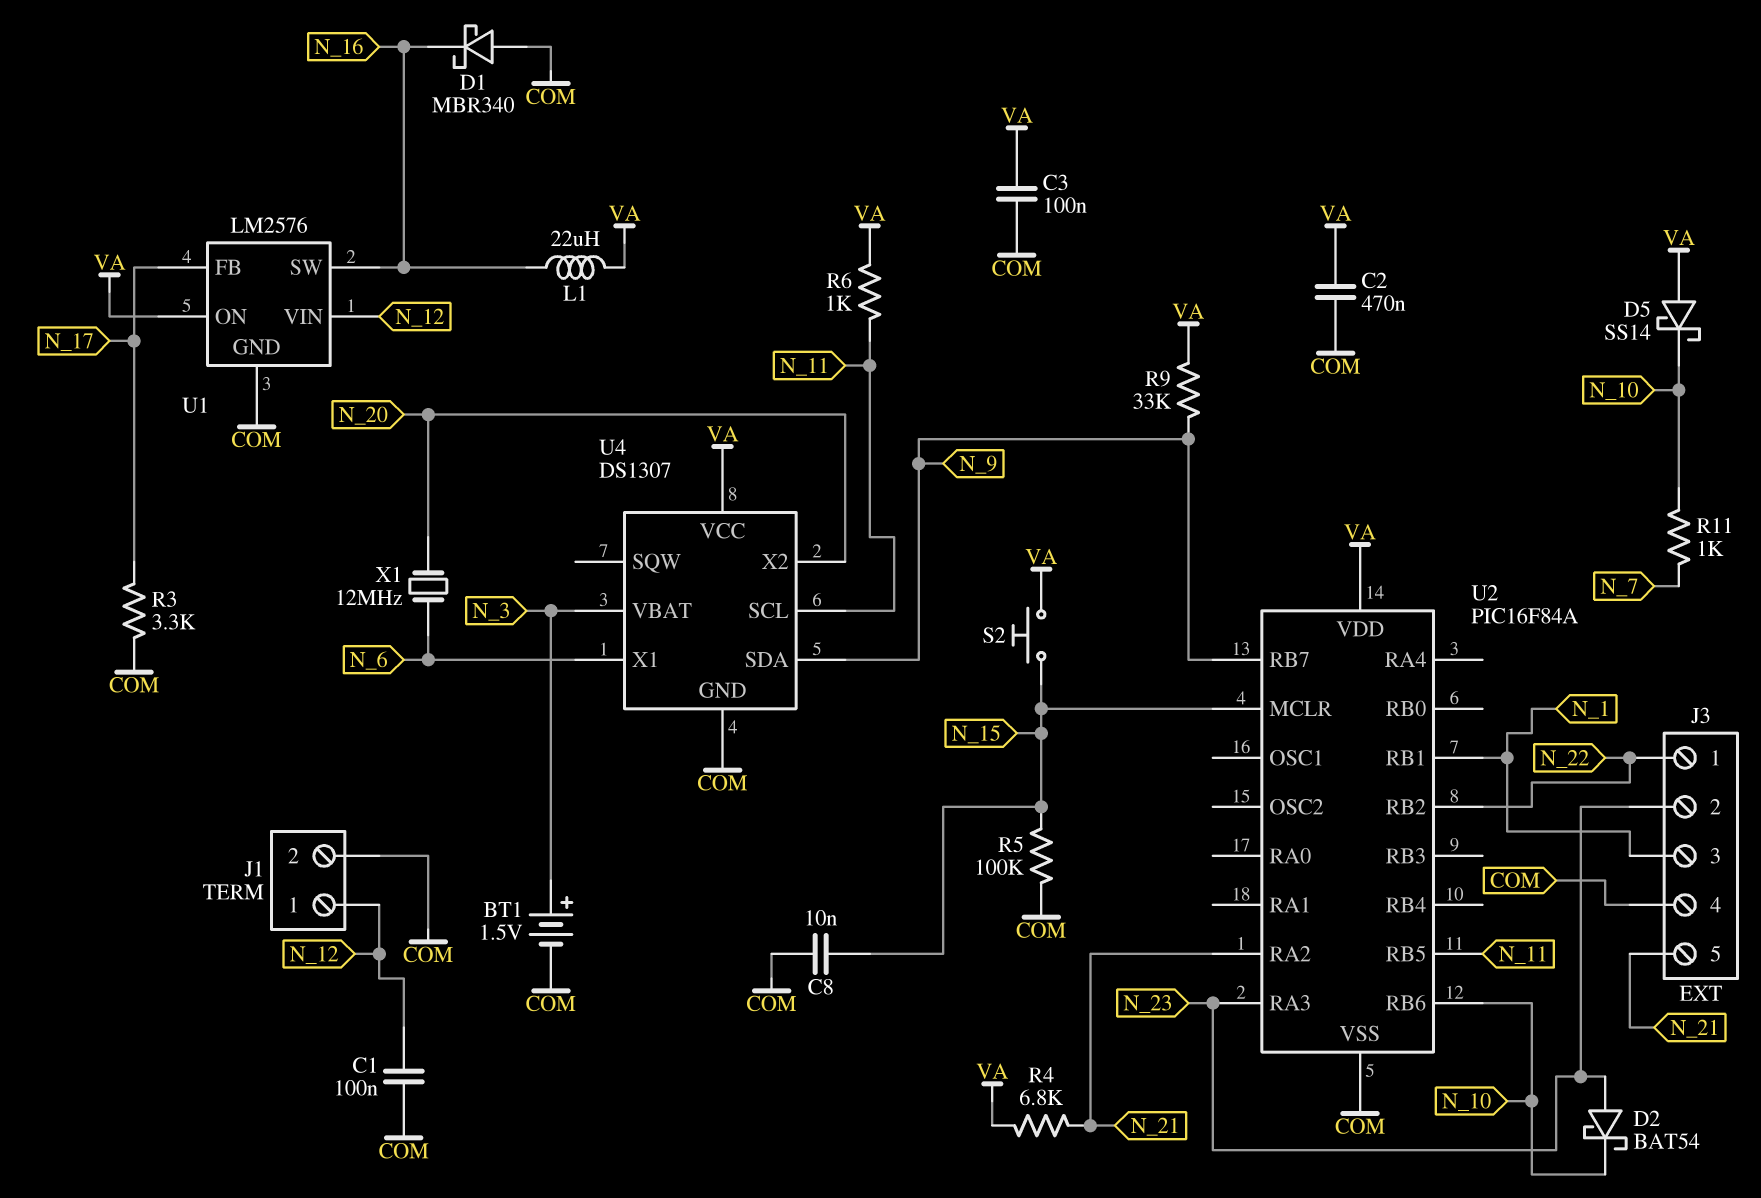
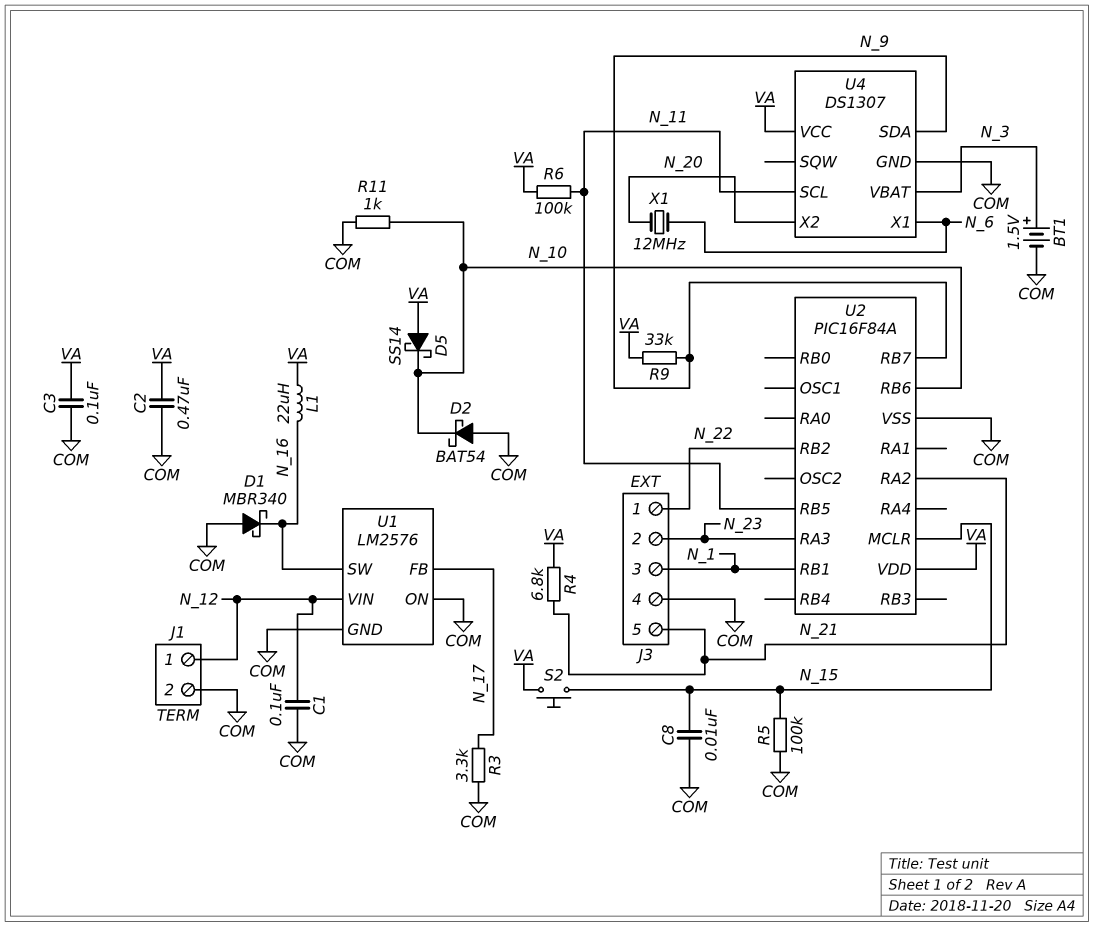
D2: schottky BAT54 (A N_23, K N_10) -> schottky BAT54 (A COM, K N_10)
R6: 1k (N_11, VA) -> 100k (N_11, VA)
R11: 1k (N_7, N_10) -> 1k (COM, N_10)
U1 pin ON: VA -> COM

